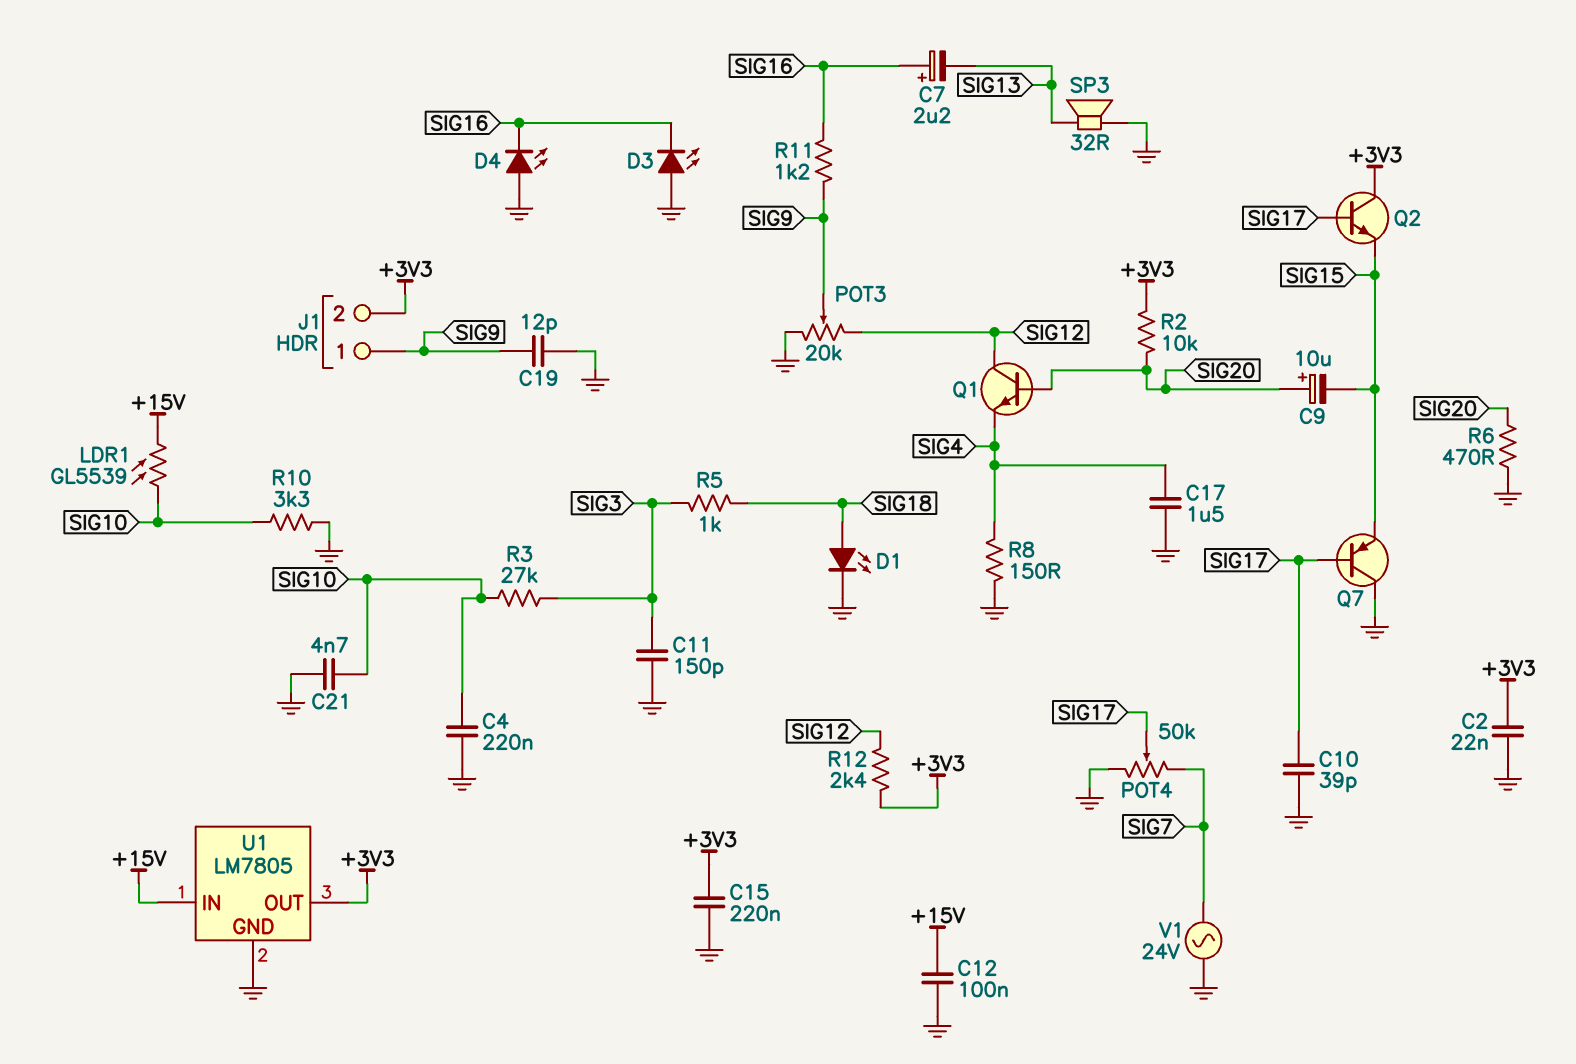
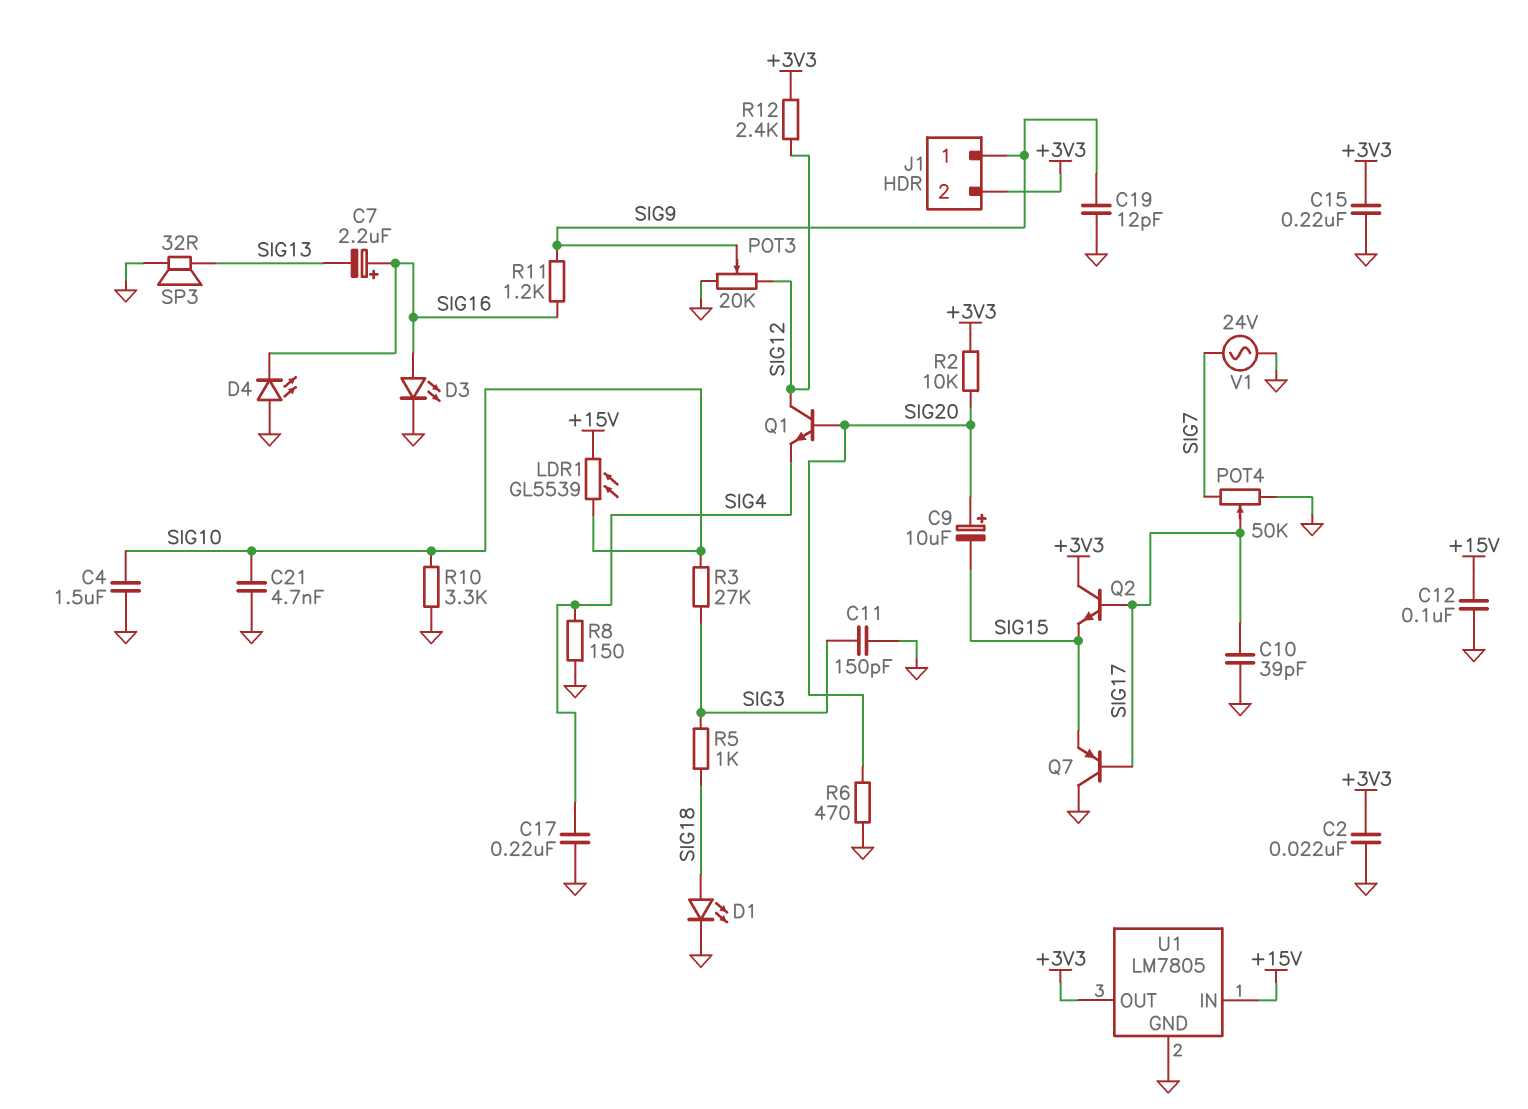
C4: 220nF (GND, SIG10) -> 1.5uF (GND, SIG10)
C17: 1.5uF (GND, SIG4) -> 220nF (GND, SIG4)
D3: LED (A GND, K SIG16) -> LED (A SIG16, K GND)

